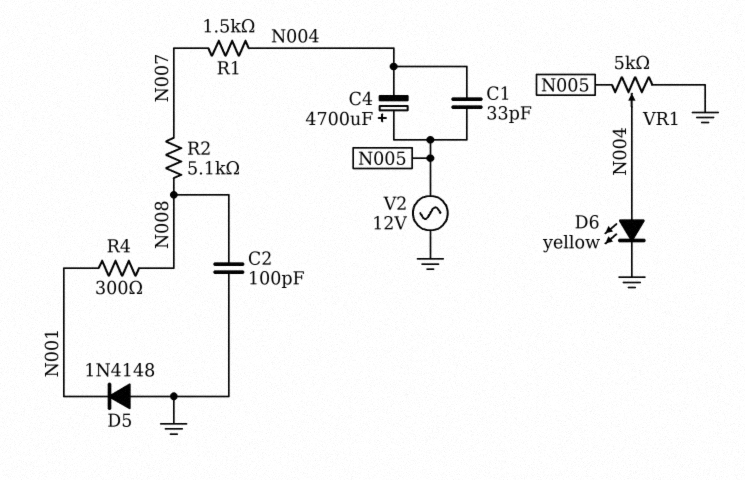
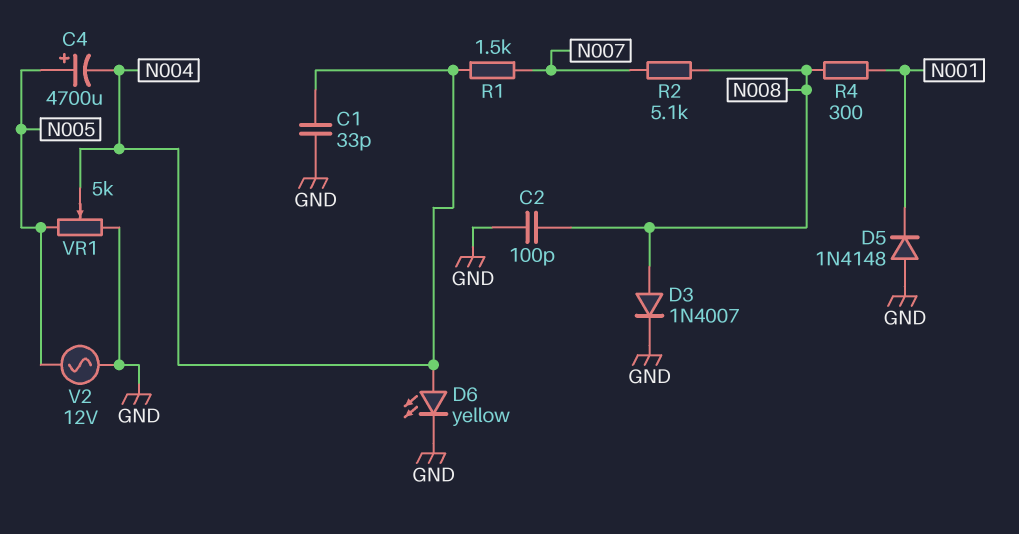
C1: 33pF (N004, N005) -> 33pF (GND, N004)
D3: none -> diode 1N4007 (A N008, K GND)

